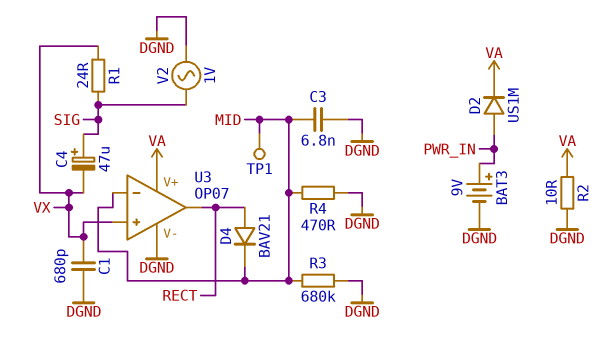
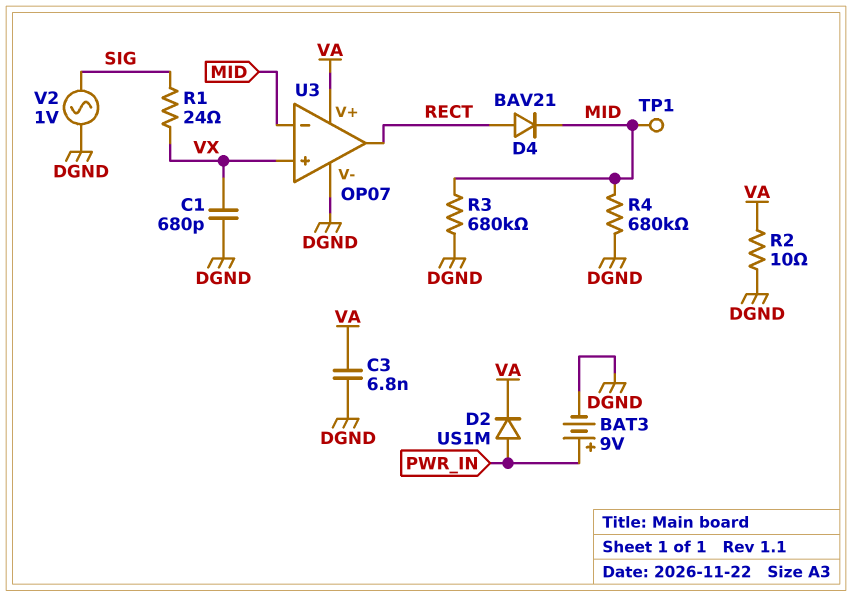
C3: 6.8nF (DGND, MID) -> 6.8nF (DGND, VA)
C4: 47uF (plus SIG, minus VX) -> none
R4: 470 (DGND, MID) -> 680k (DGND, MID)

